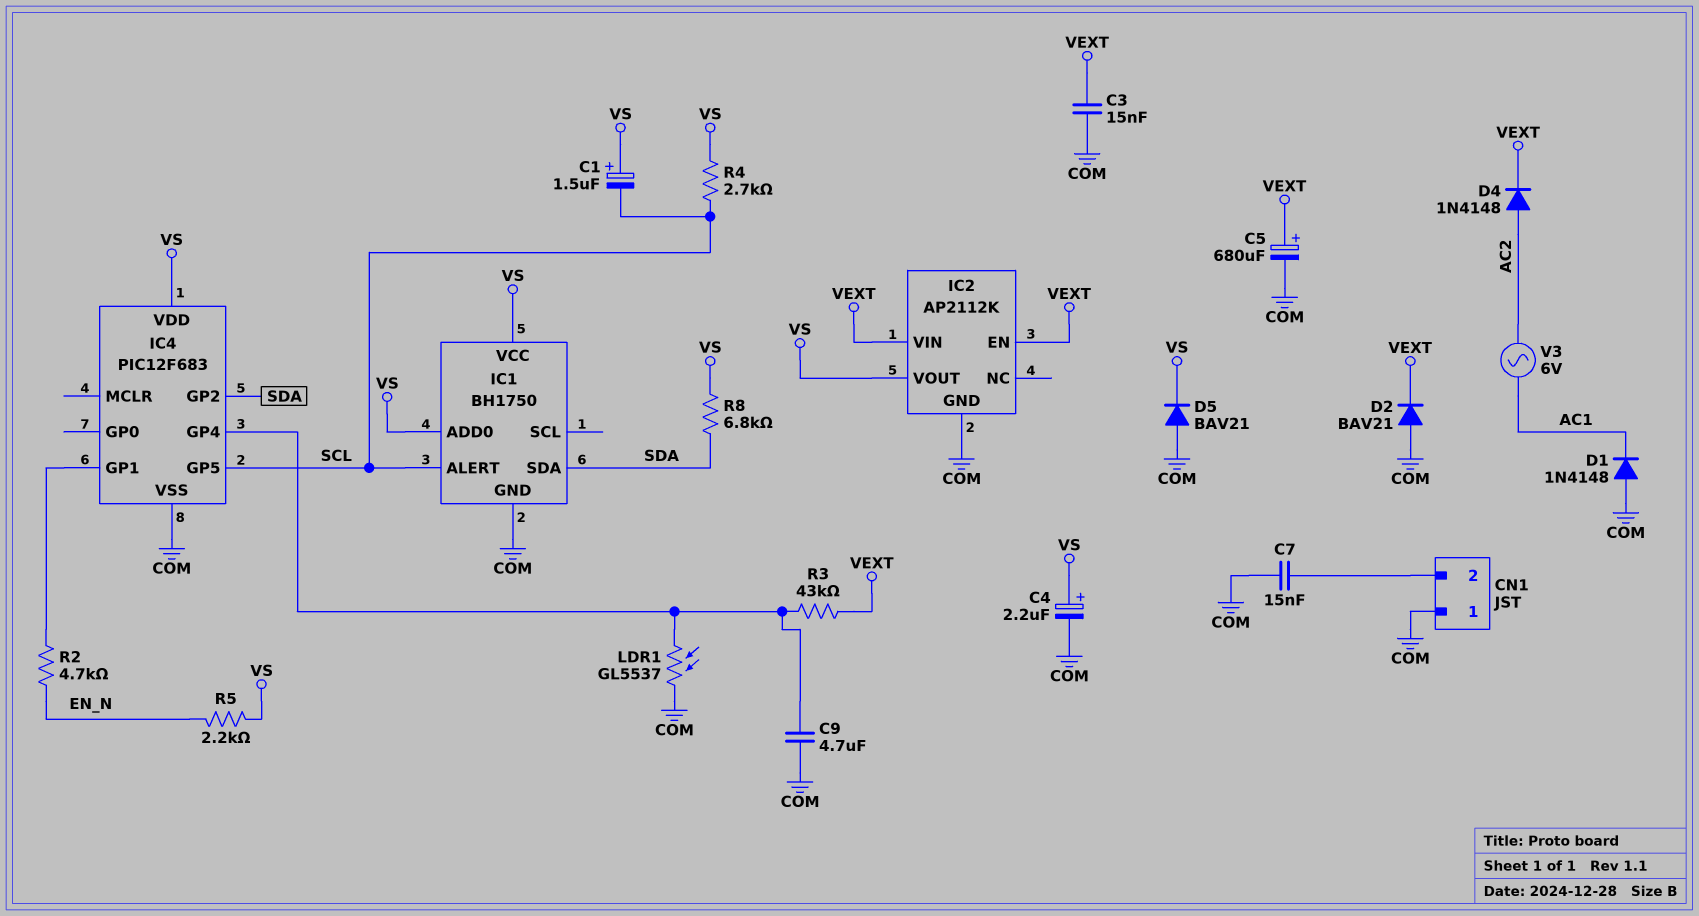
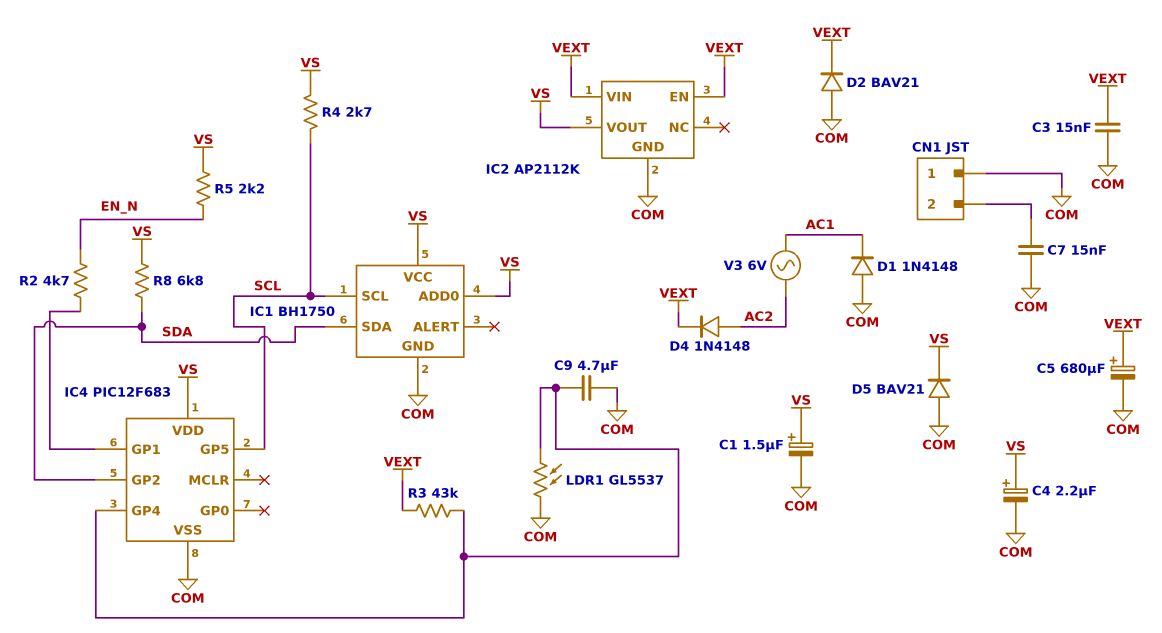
C1: 1.5uF (plus VS, minus SCL) -> 1.5uF (plus VS, minus COM)
IC1 pin ALERT: SCL -> none
IC1 pin SCL: none -> SCL

